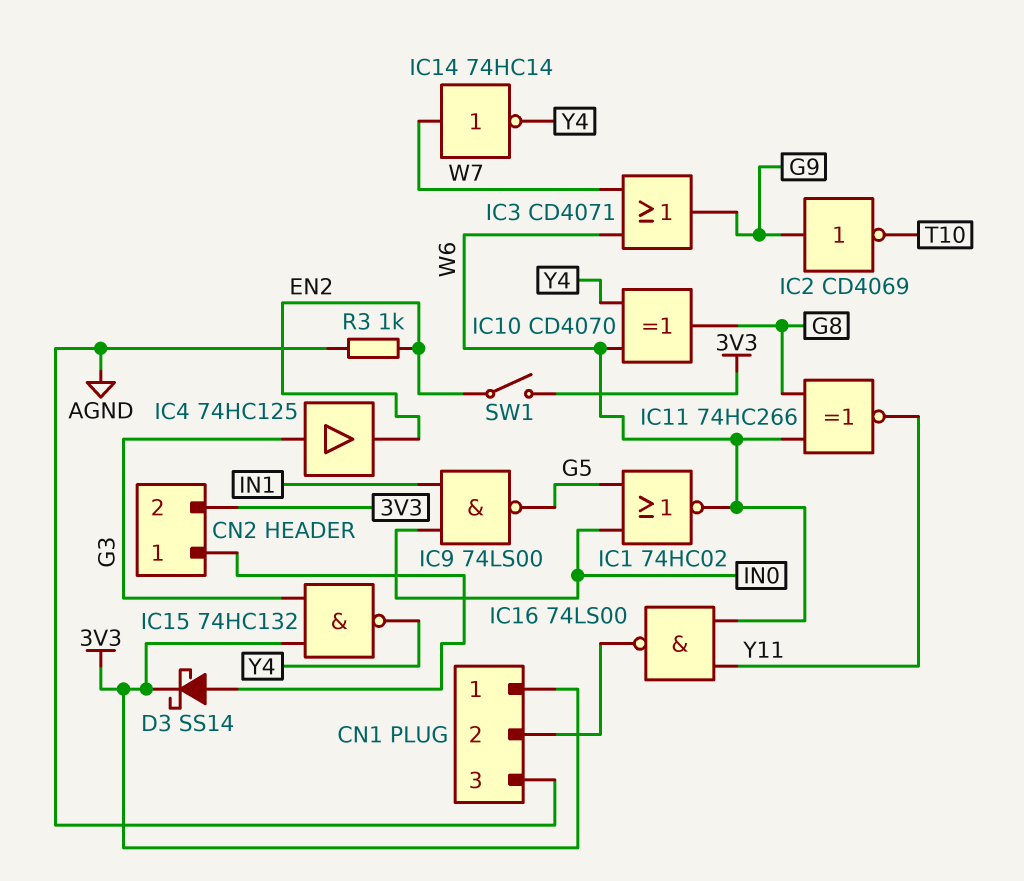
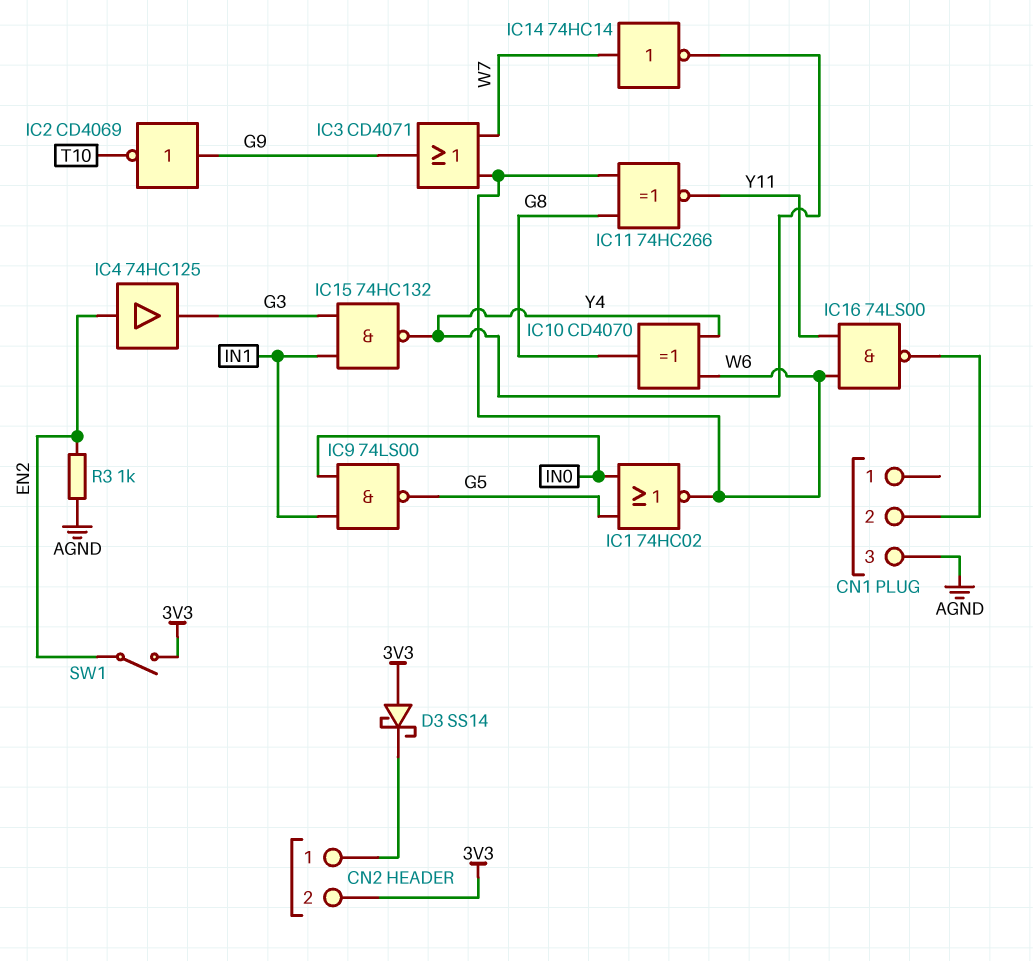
CN1 pin 1: 3V3 -> none
D3: schottky SS14 (A CN2/1, K 3V3) -> schottky SS14 (A 3V3, K CN2/1)
IC4: buffer 74HC125 (in G3, out EN2) -> buffer 74HC125 (in EN2, out G3)
IC15: NAND 74HC132 (in 3V3, in G3, out Y4) -> NAND 74HC132 (in G3, in IN1, out Y4)

